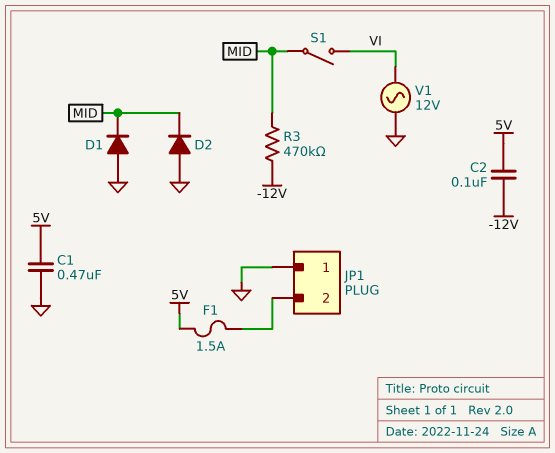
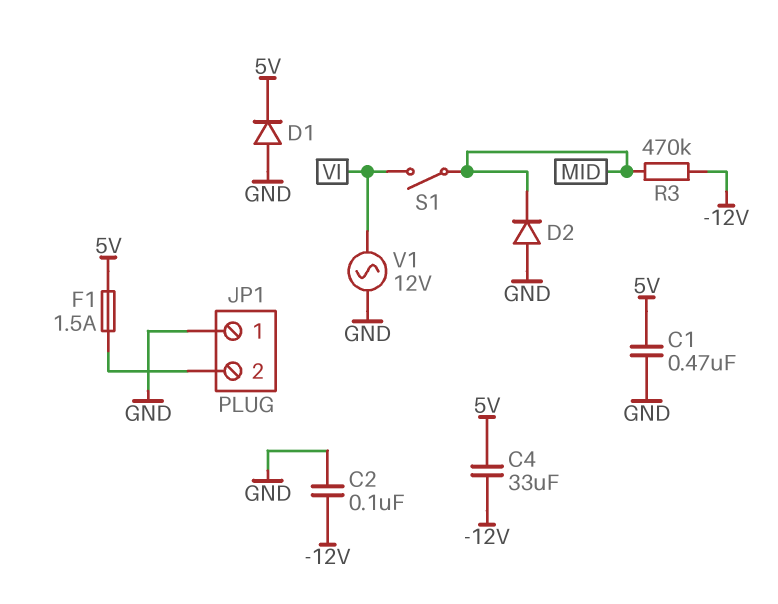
C2: 100nF (-12V, 5V) -> 100nF (-12V, GND)
C4: none -> 33uF (-12V, 5V)
D1: diode (A GND, K MID) -> diode (A GND, K 5V)

